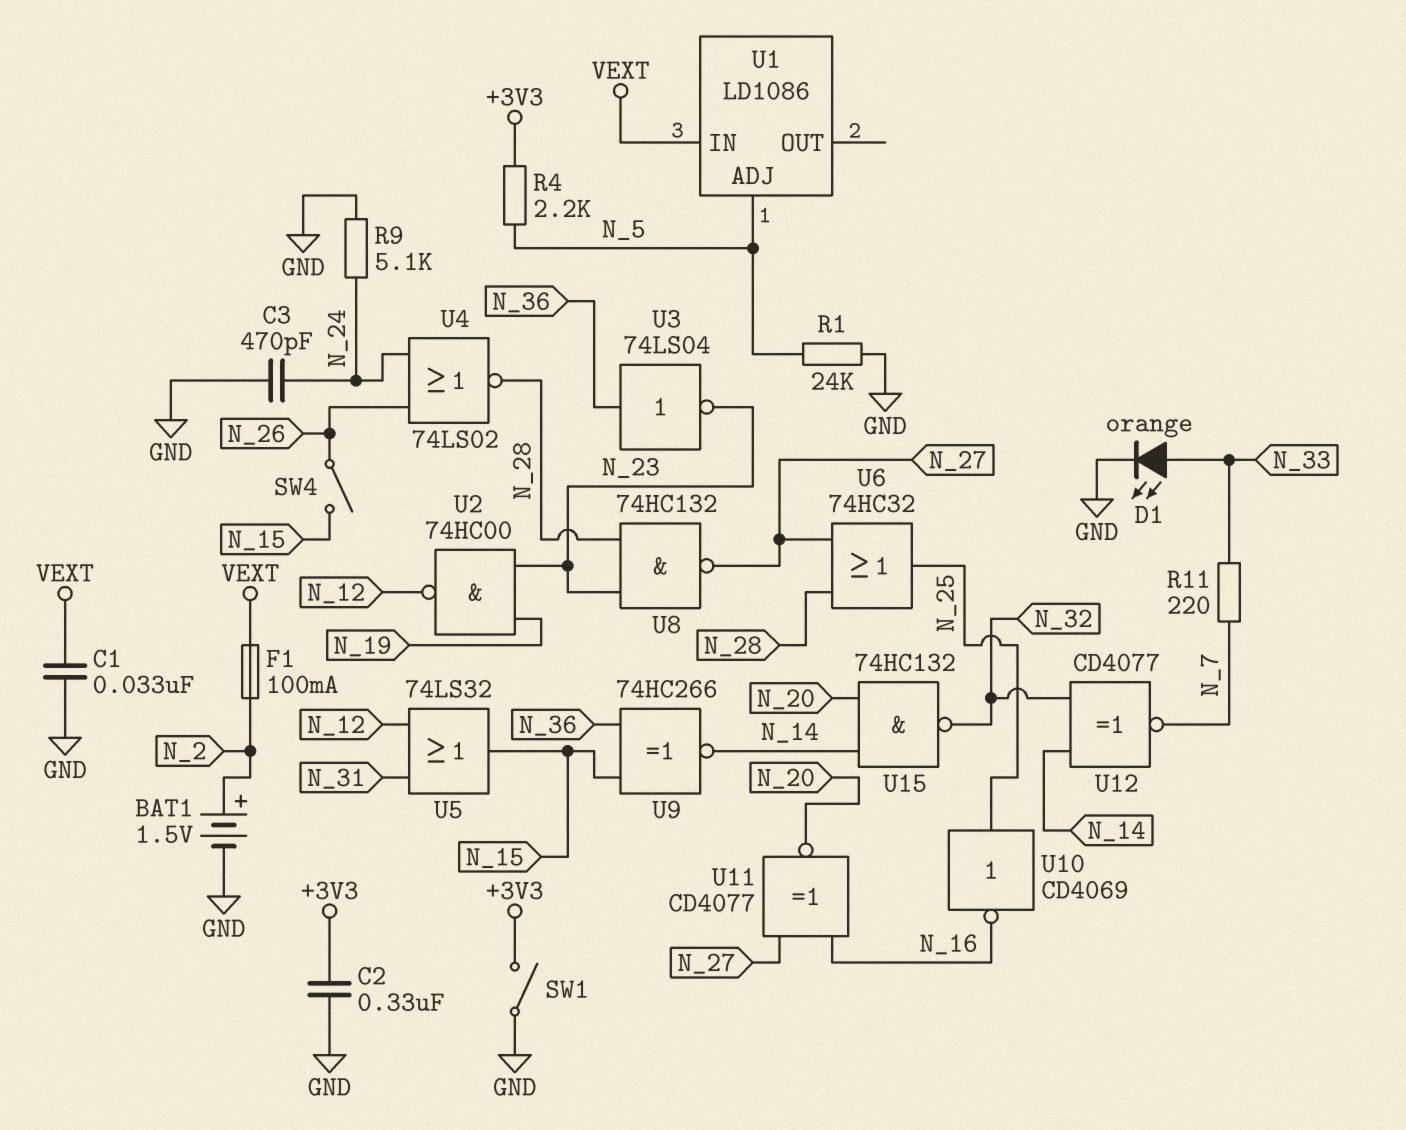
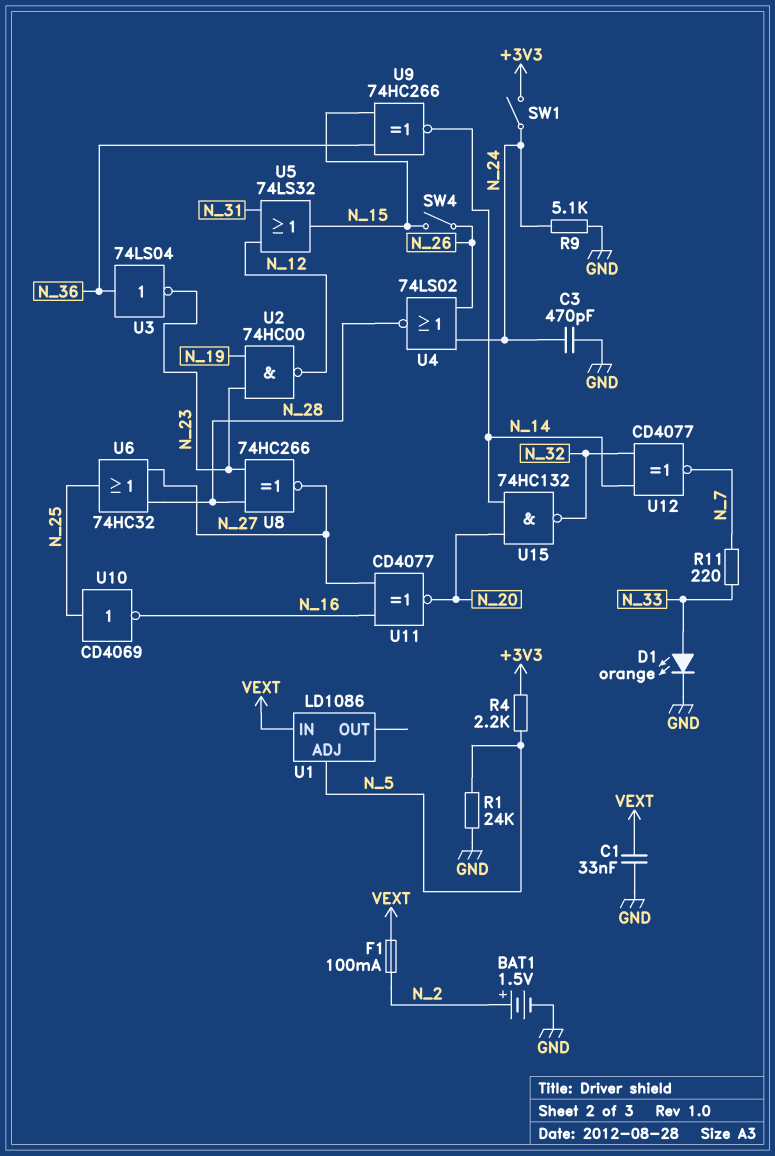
C2: 330nF (+3V3, GND) -> none
SW1: switch (+3V3, GND) -> switch (+3V3, N_24)
U8: NAND 74HC132 (in N_23, in N_28, out N_27) -> XNOR 74HC266 (in N_23, in N_28, out N_27)

